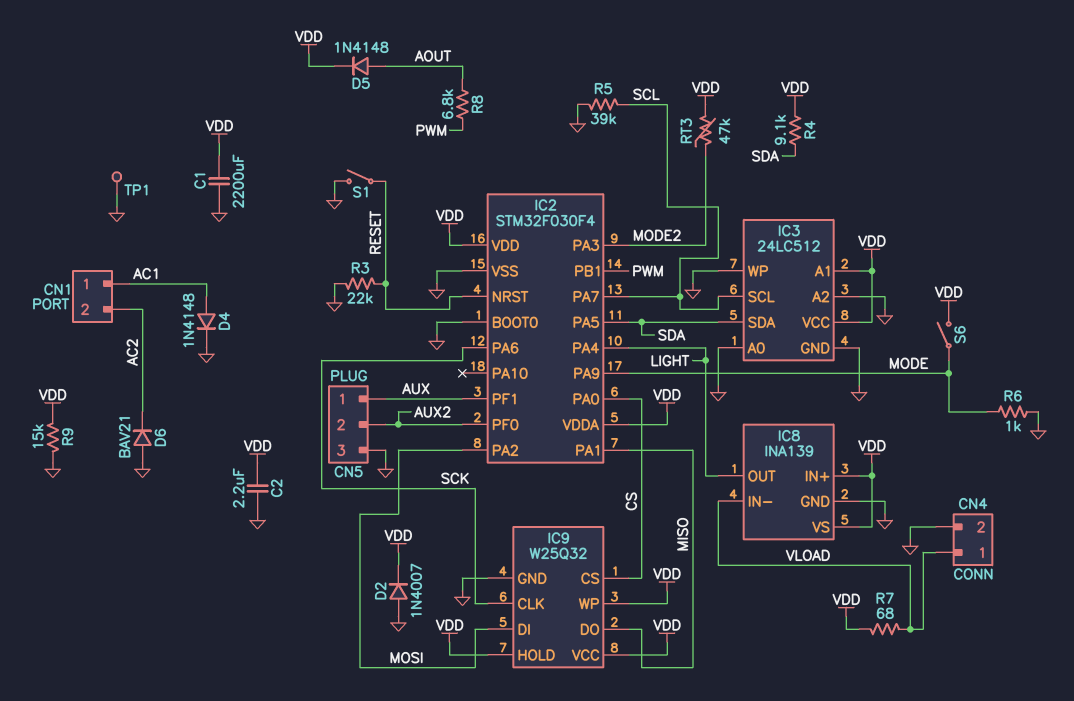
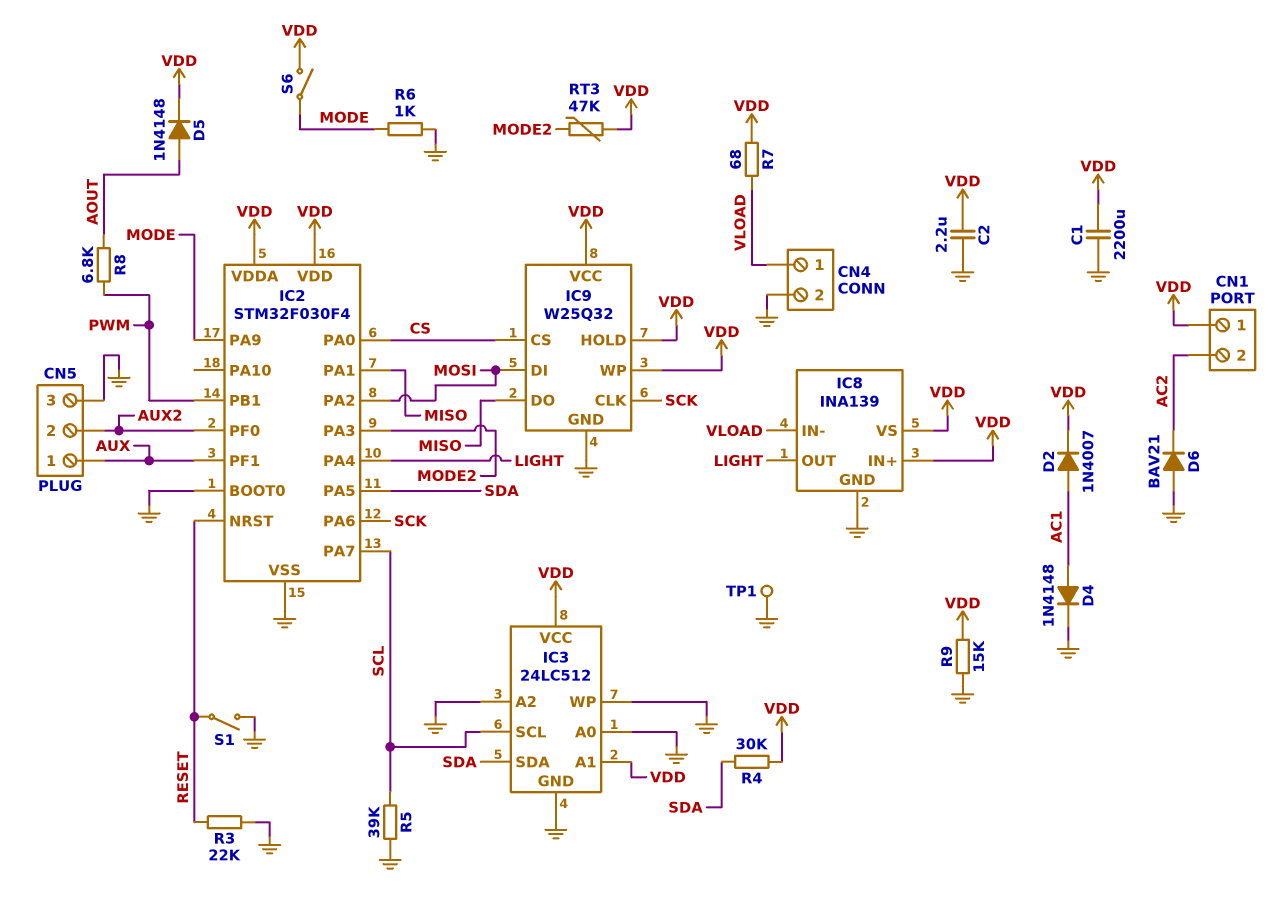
CN1 pin 1: AC1 -> VDD
D2: diode 1N4007 (A GND, K VDD) -> diode 1N4007 (A AC1, K VDD)
R4: 9.1k (SDA, VDD) -> 30k (SDA, VDD)

